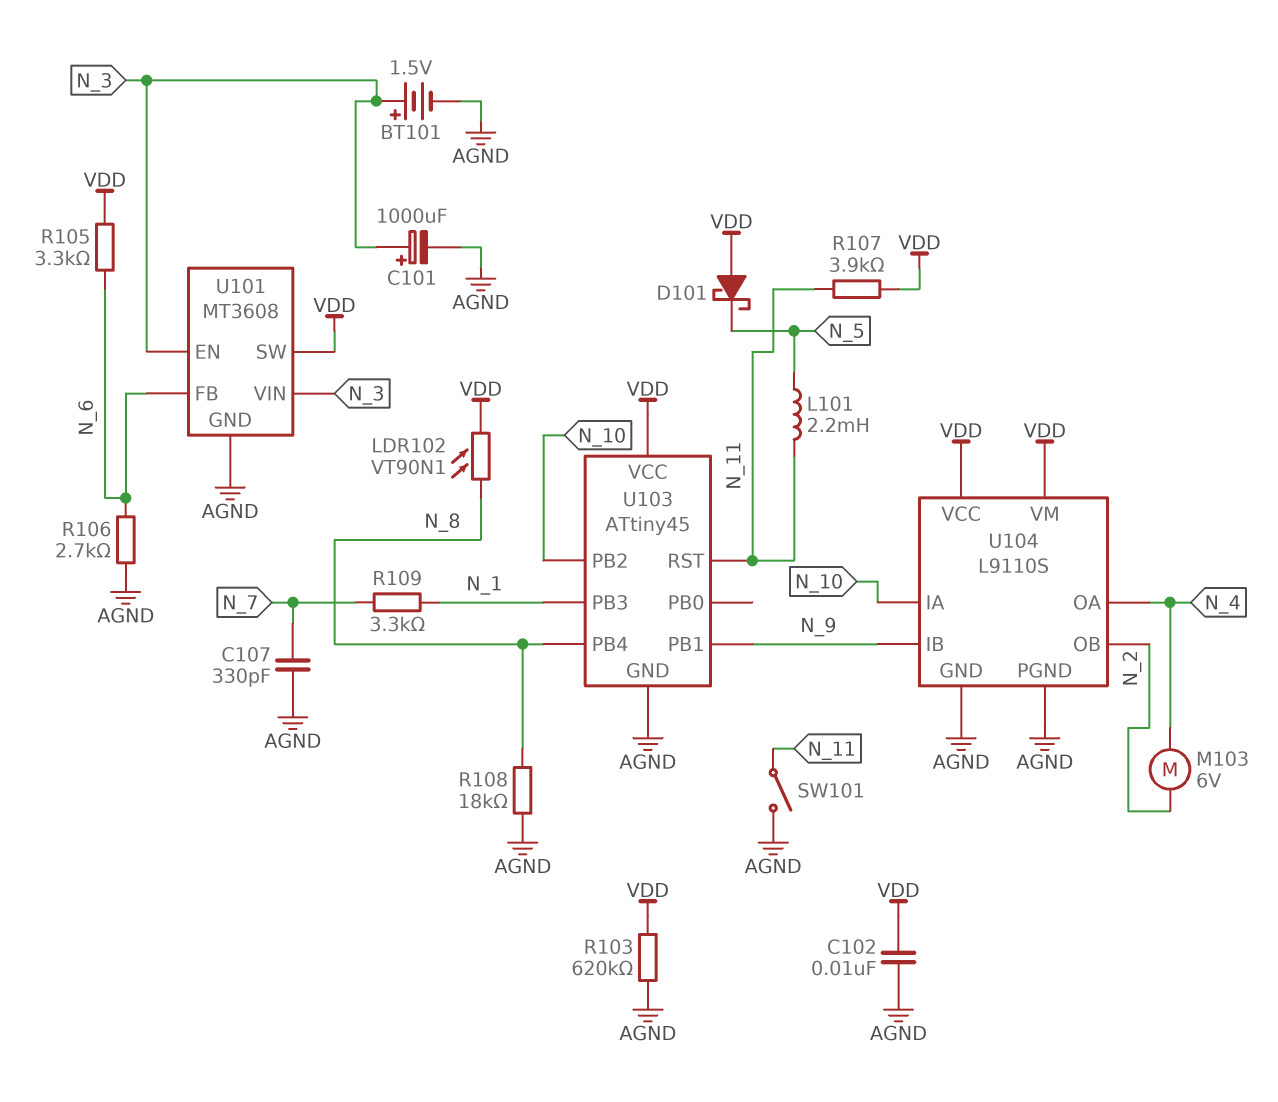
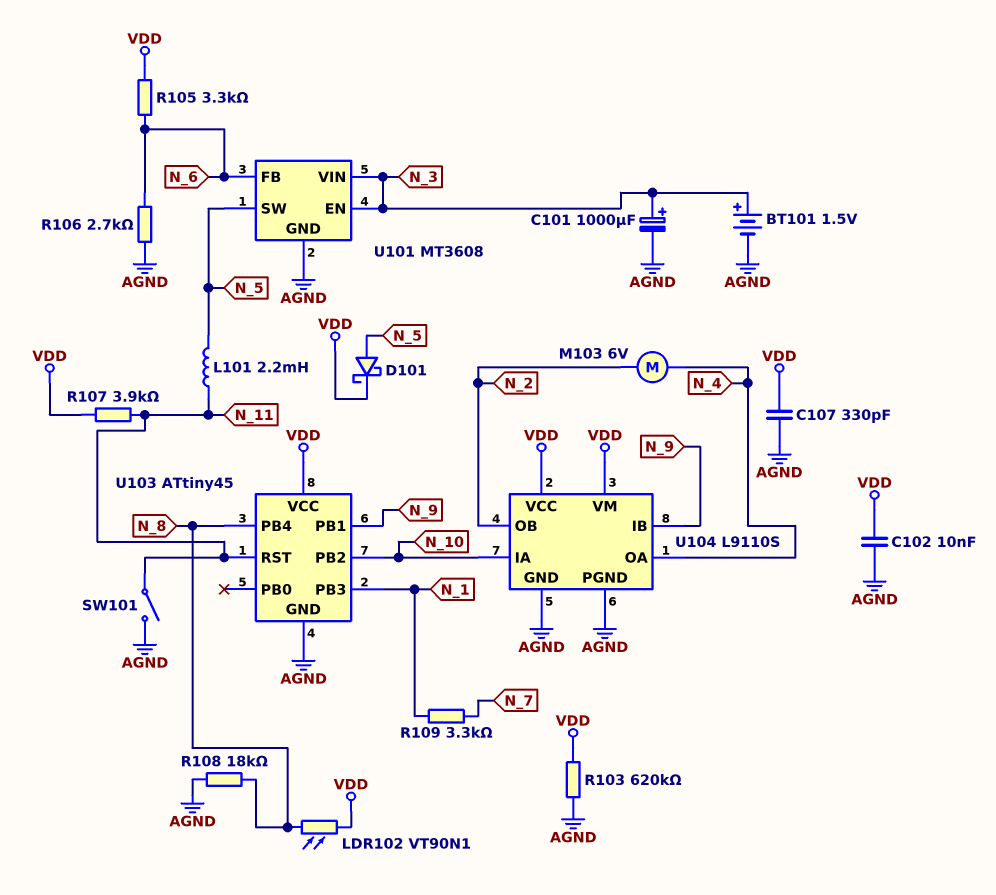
C107: 330pF (AGND, N_7) -> 330pF (AGND, VDD)
D101: schottky (A VDD, K N_5) -> schottky (A N_5, K VDD)
U101 pin SW: VDD -> N_5

